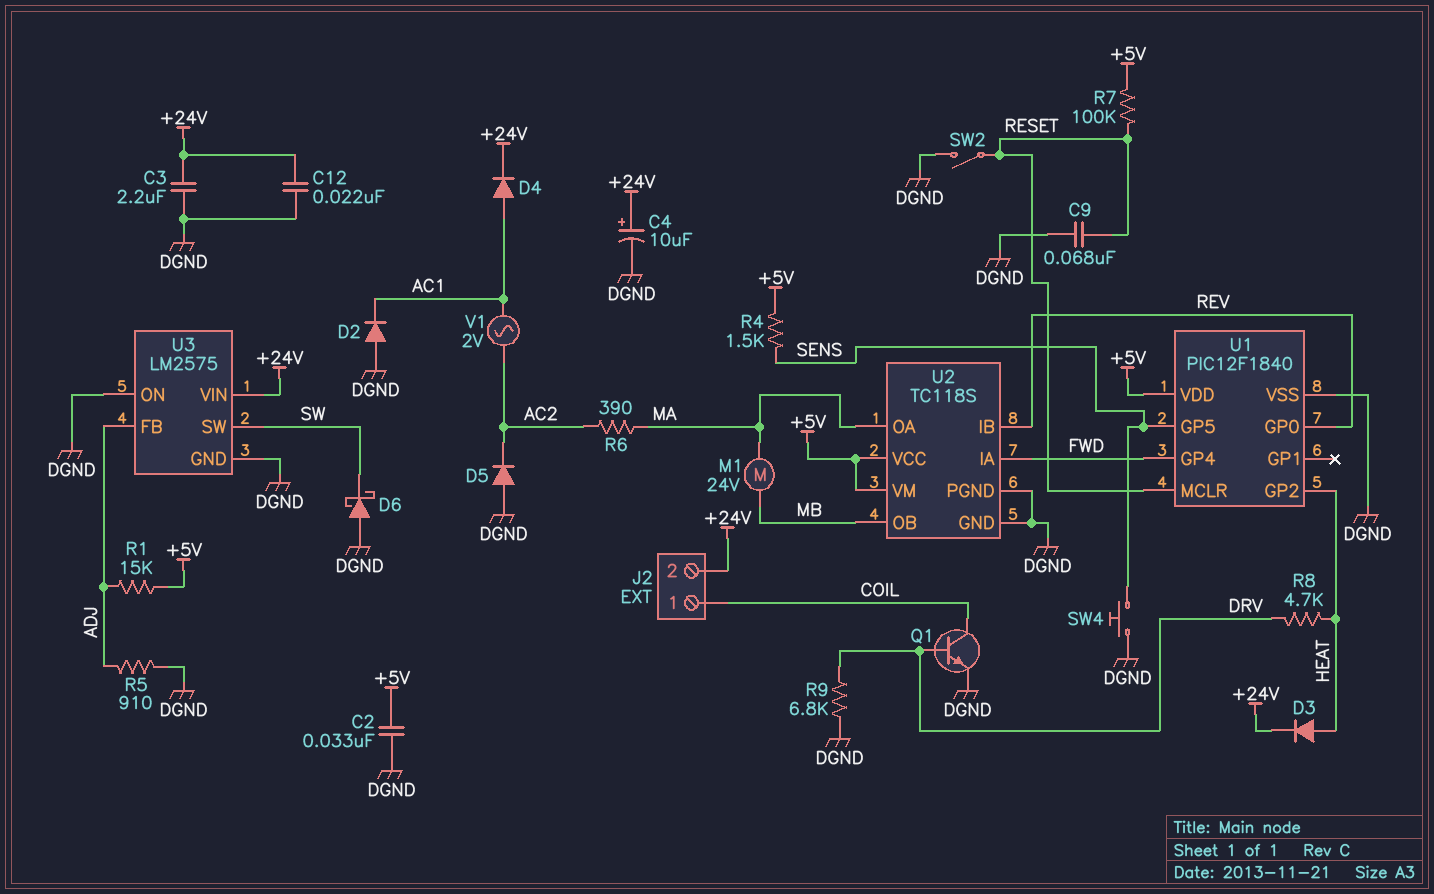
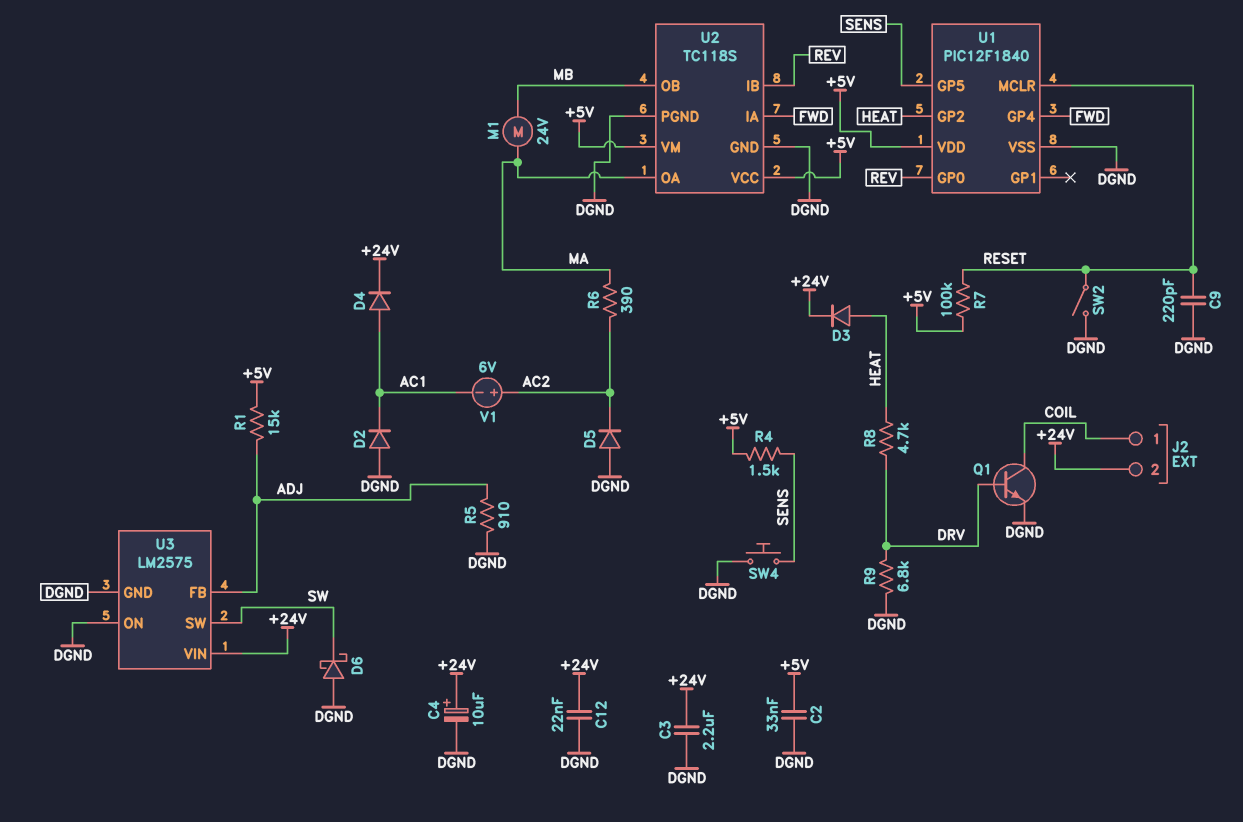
C9: 68nF (DGND, RESET) -> 220pF (DGND, RESET)
V1: AC 2V (AC1, AC2) -> 6V (plus AC2, minus AC1)

